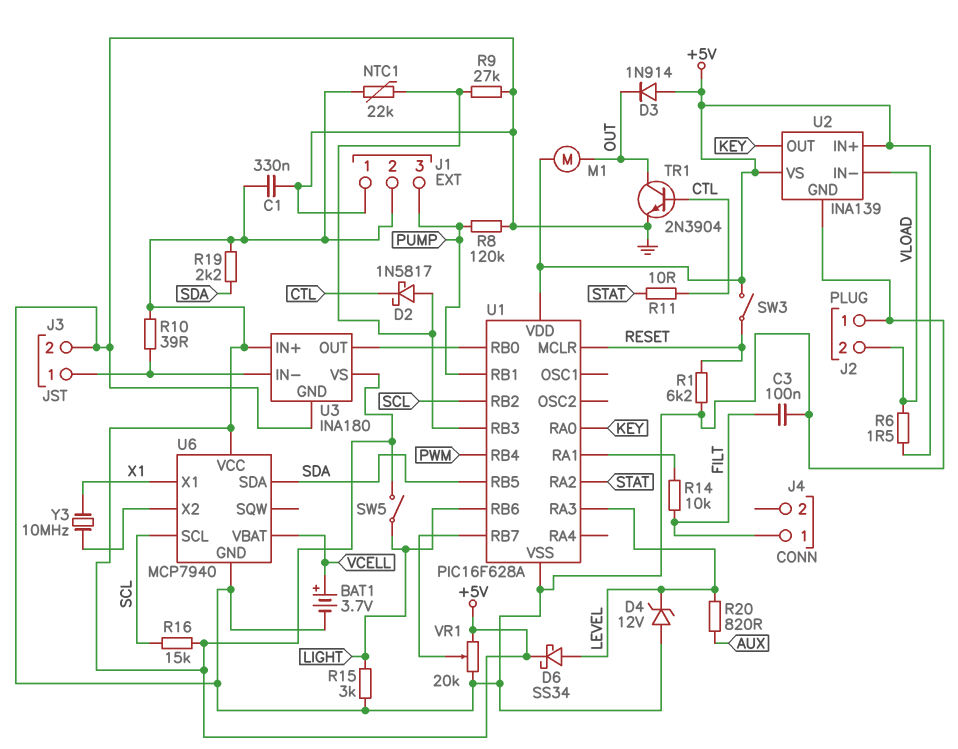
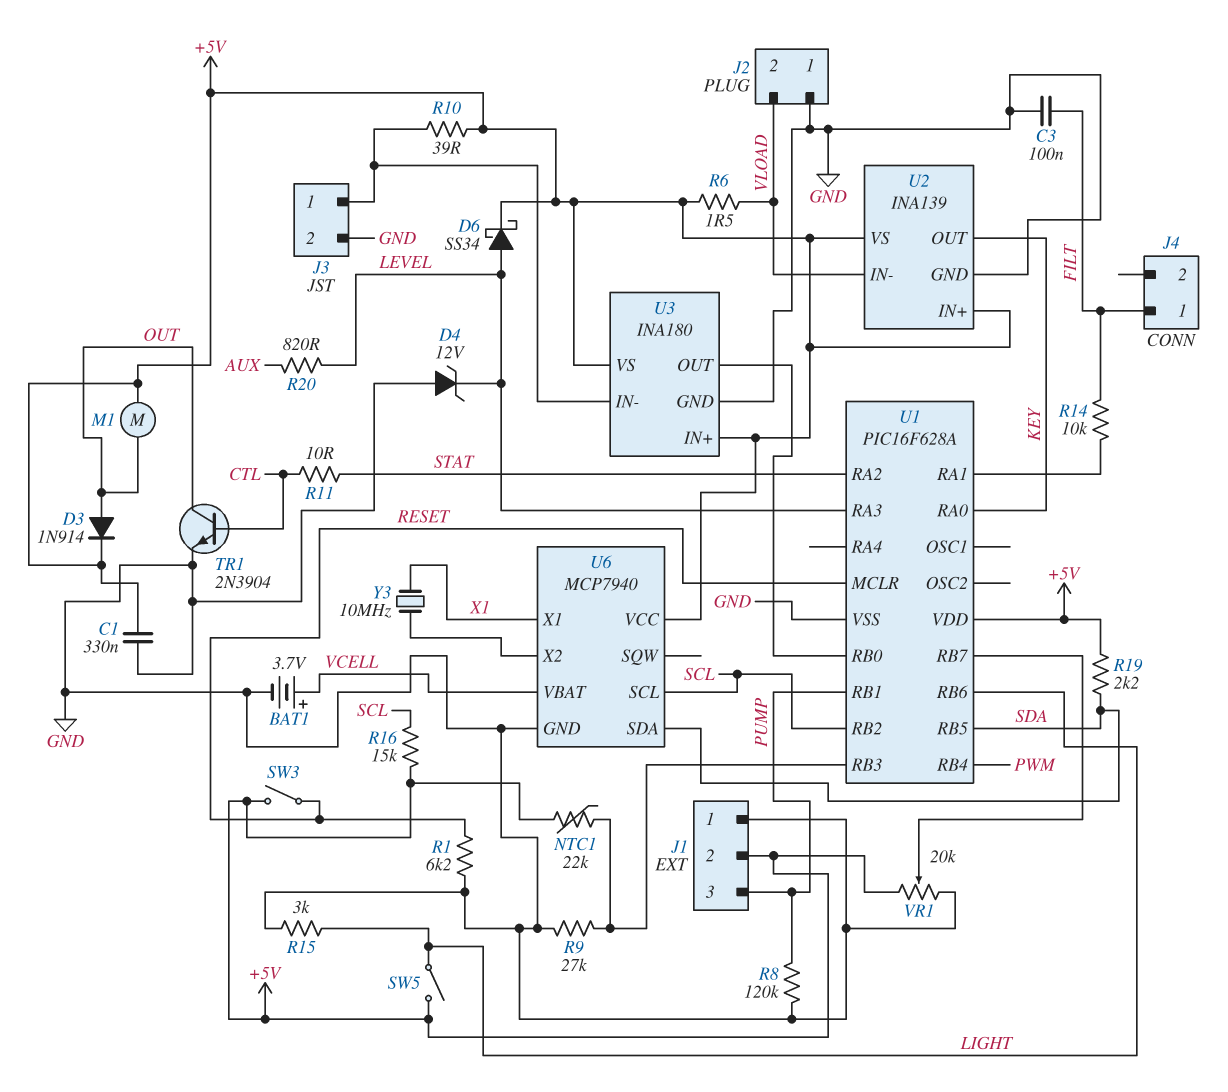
D2: schottky 1N5817 (A U1/RB3, K CTL) -> none
D3: diode 1N914 (A +5V, K OUT) -> diode 1N914 (A OUT, K +5V)

